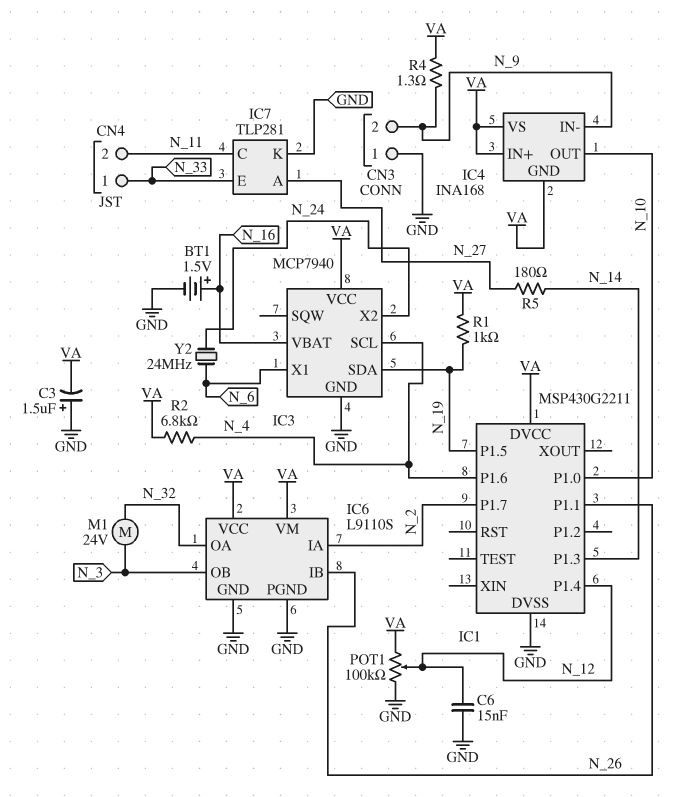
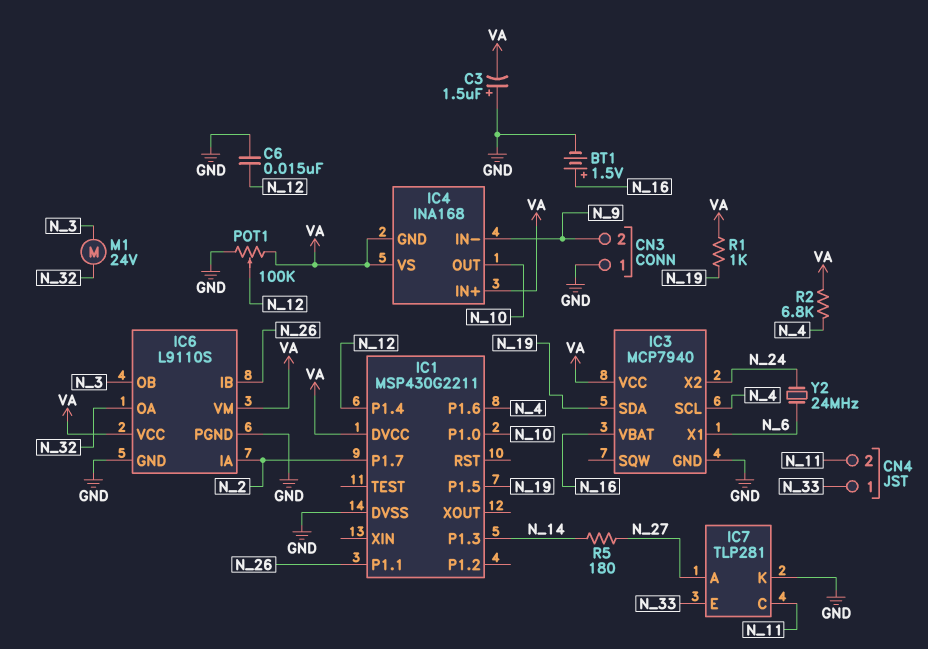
R4: 1.3 (N_9, VA) -> none

